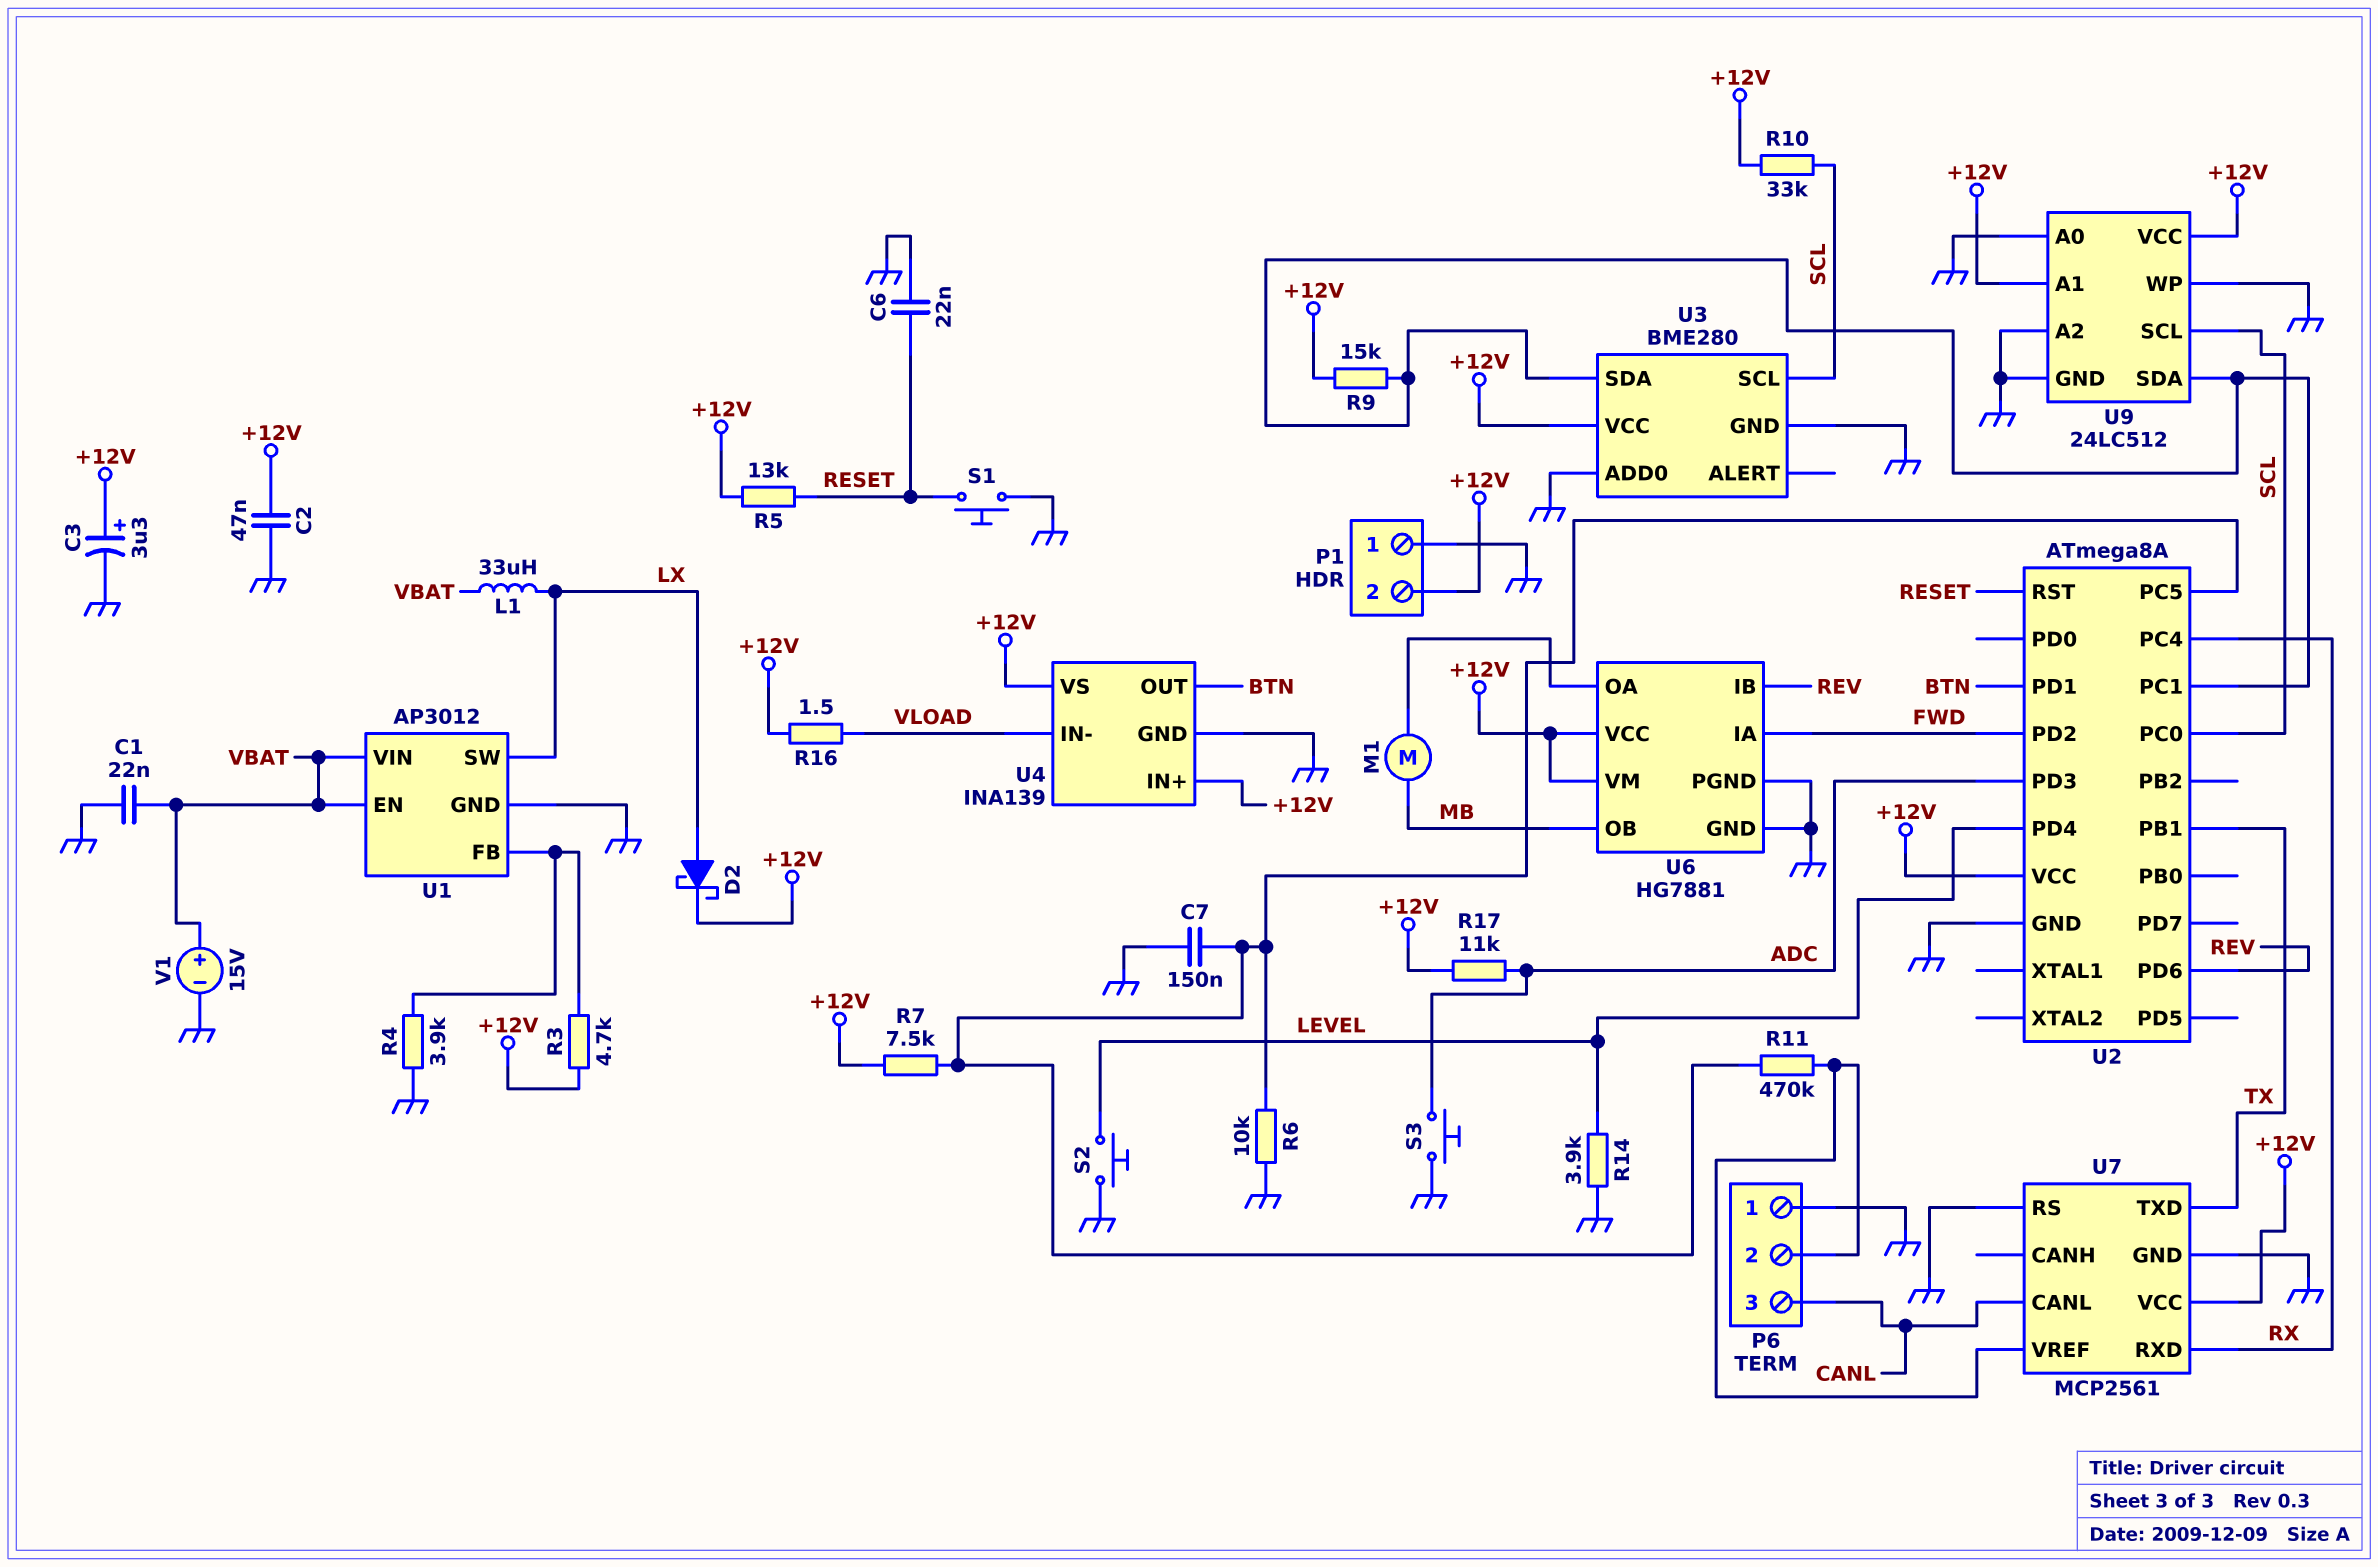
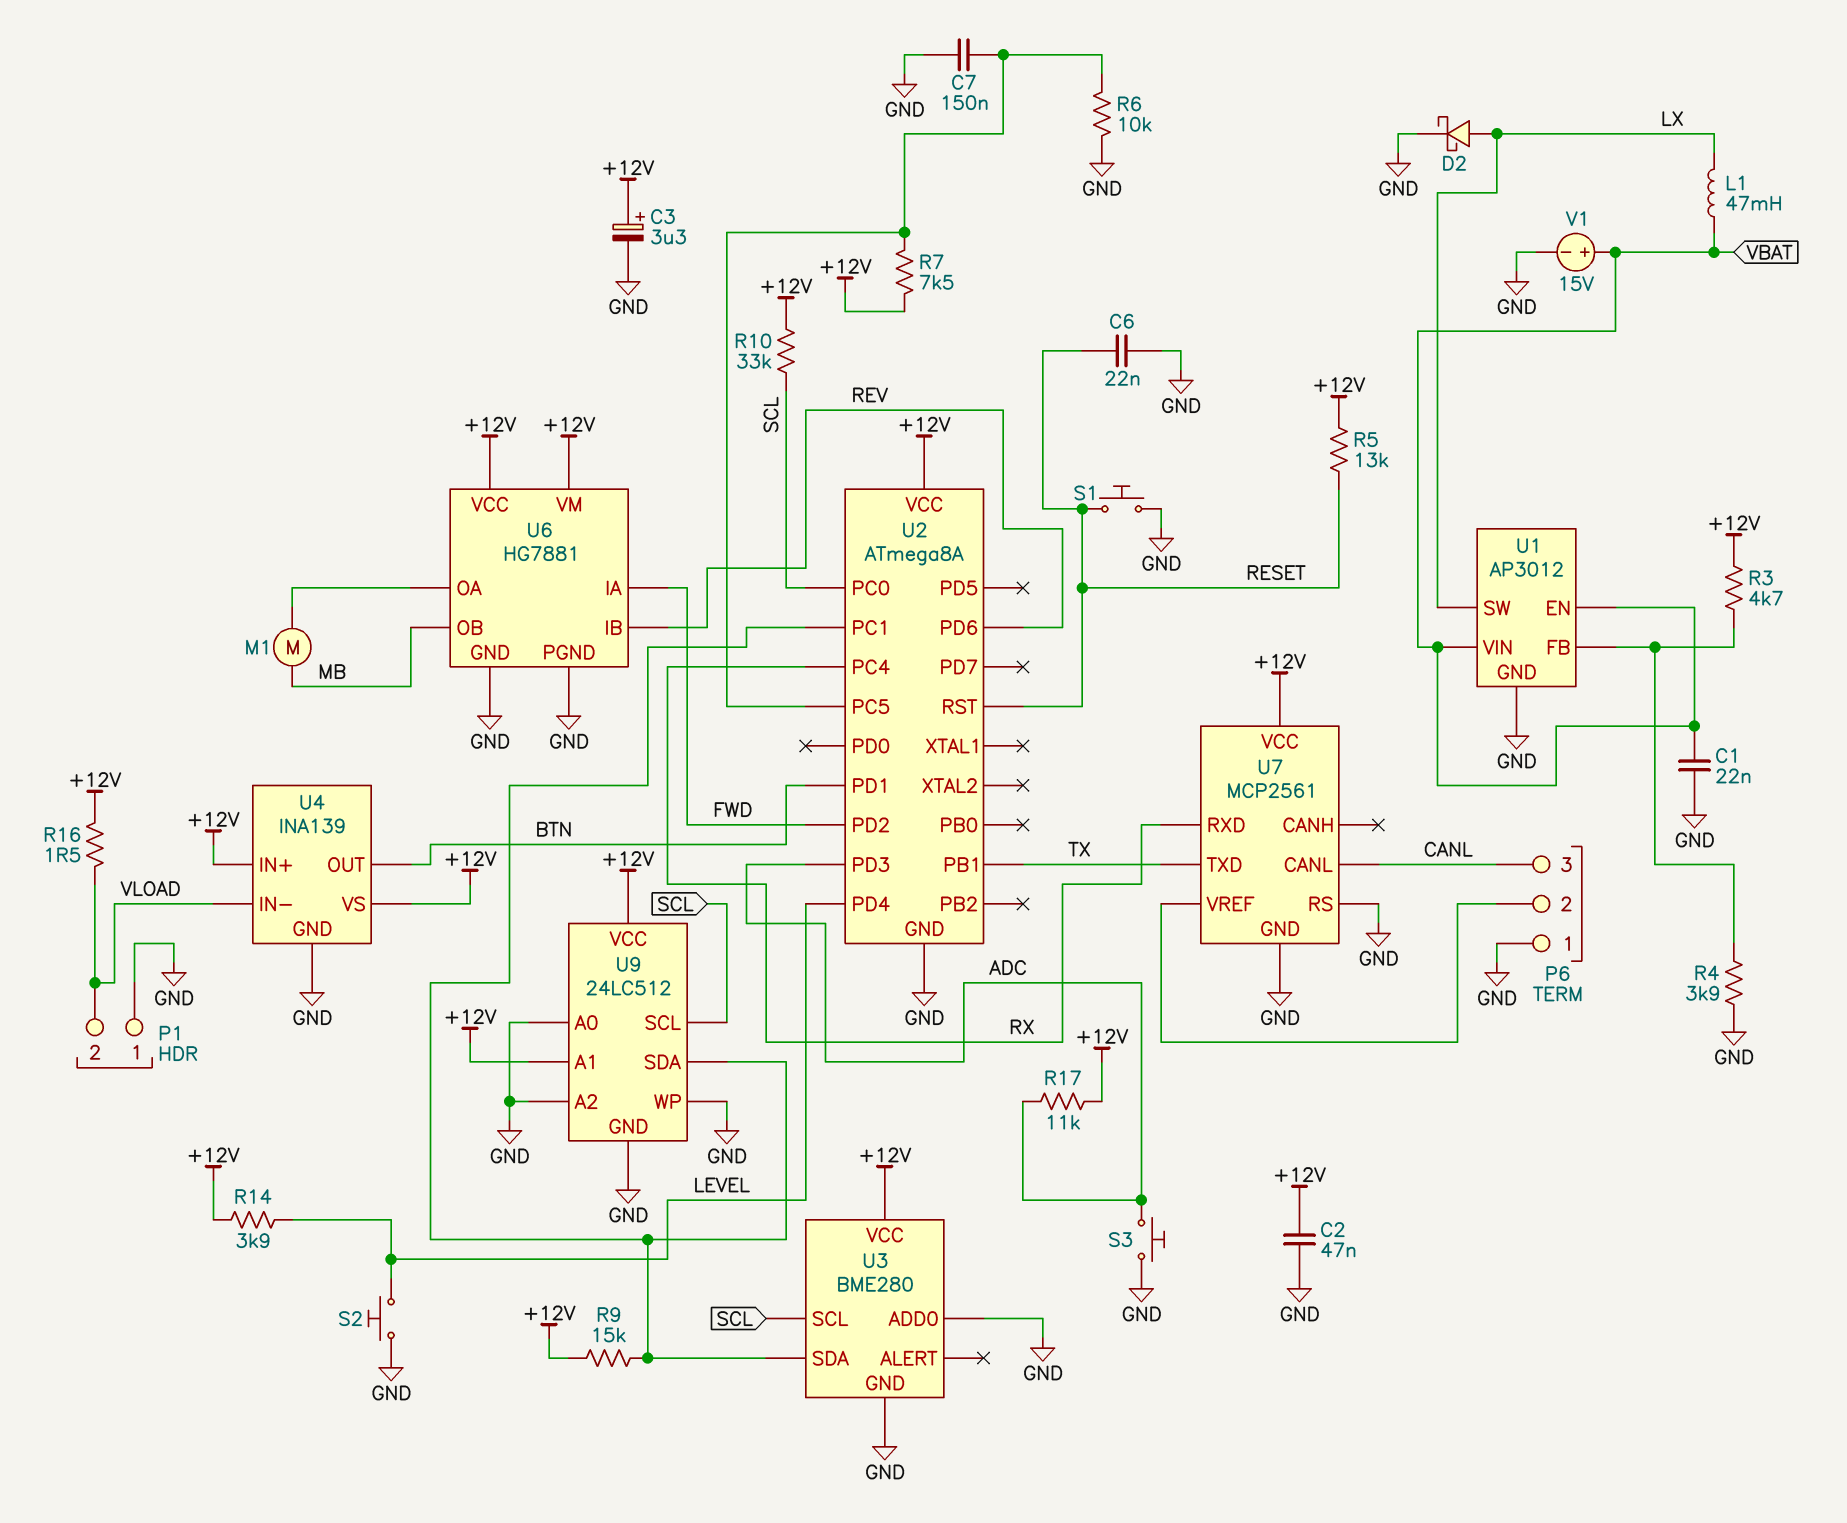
D2: schottky (A LX, K +12V) -> schottky (A LX, K GND)
L1: 33uH (LX, VBAT) -> 47mH (LX, VBAT)
P1 pin 2: +12V -> VLOAD
R11: 470k (P6/2, U2/PC5) -> none
R14: 3.9k (GND, LEVEL) -> 3.9k (+12V, LEVEL)

